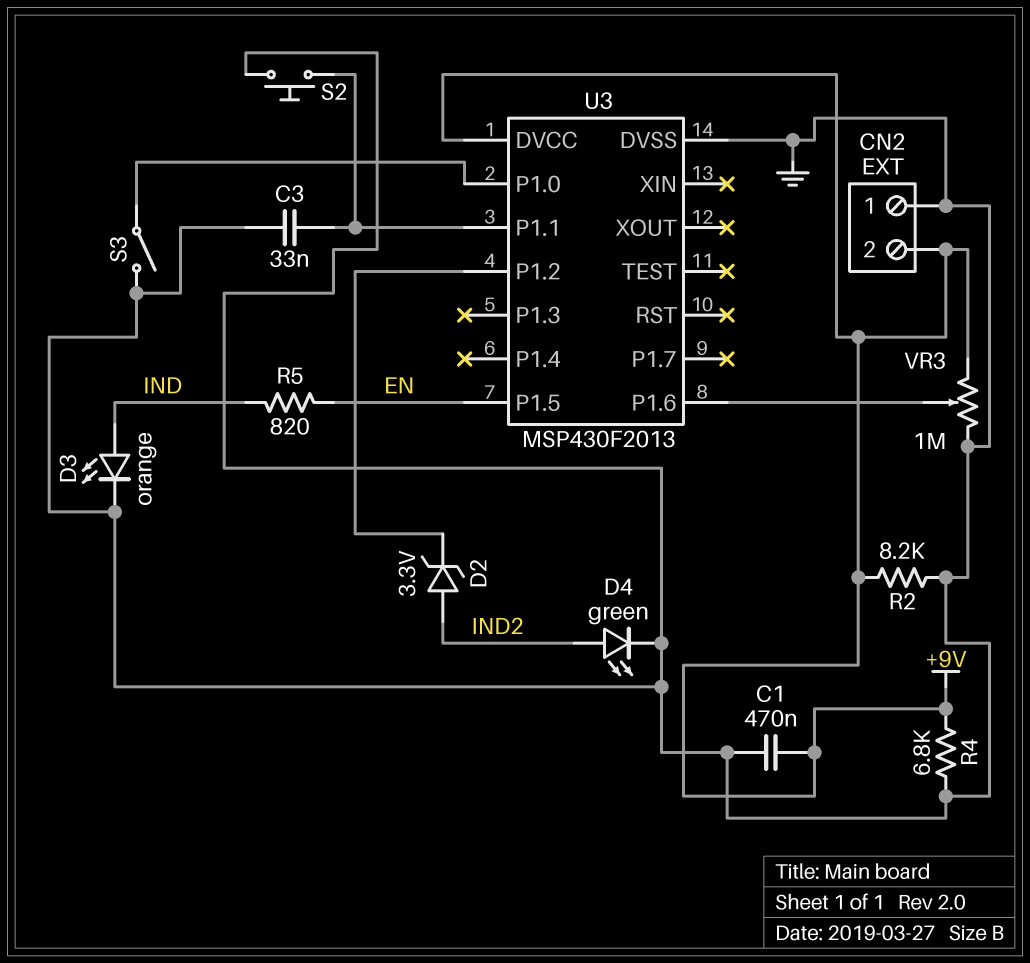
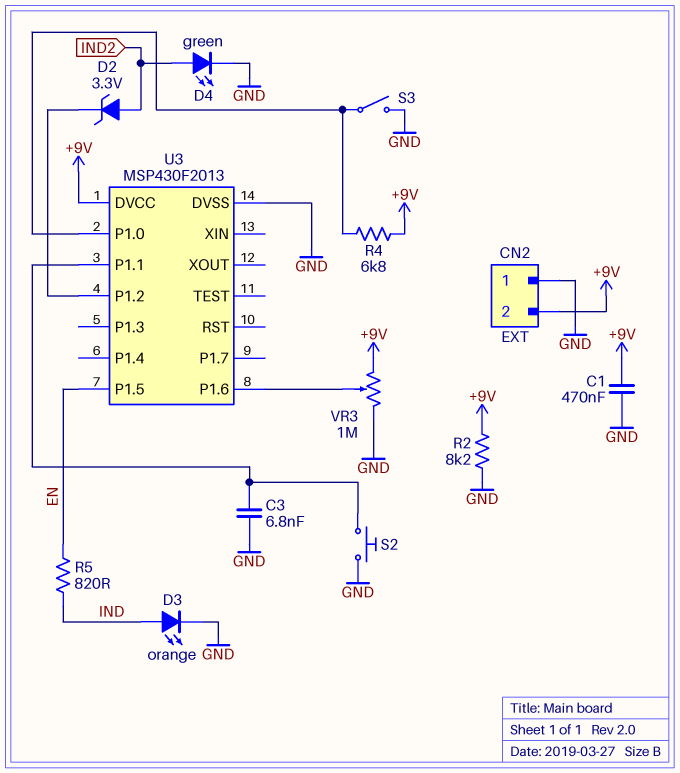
C3: 33nF (GND, U3/P1.1) -> 6.8nF (GND, U3/P1.1)
R4: 6.8k (+9V, GND) -> 6.8k (+9V, U3/P1.0)

